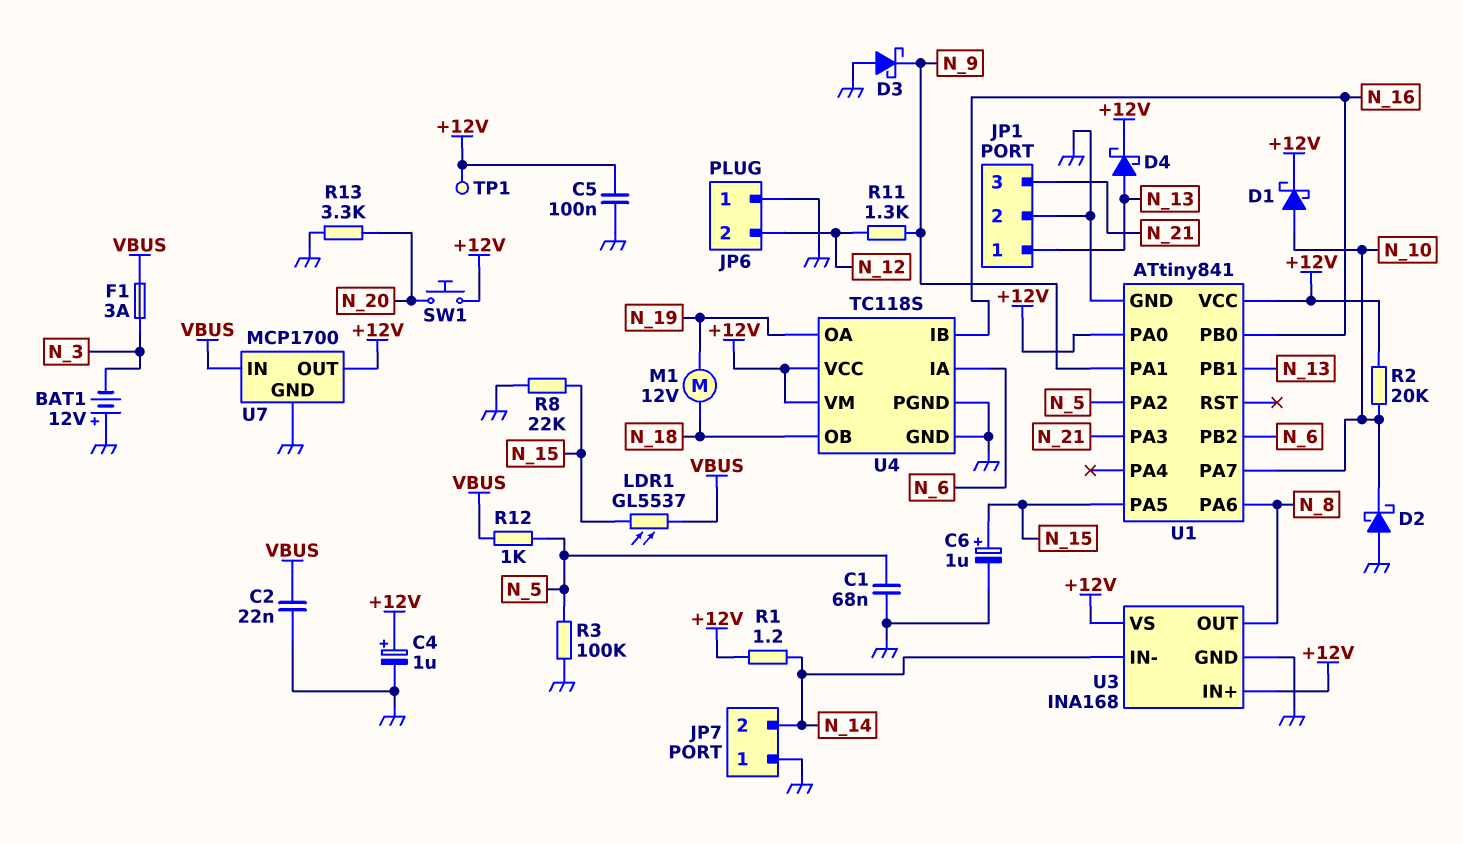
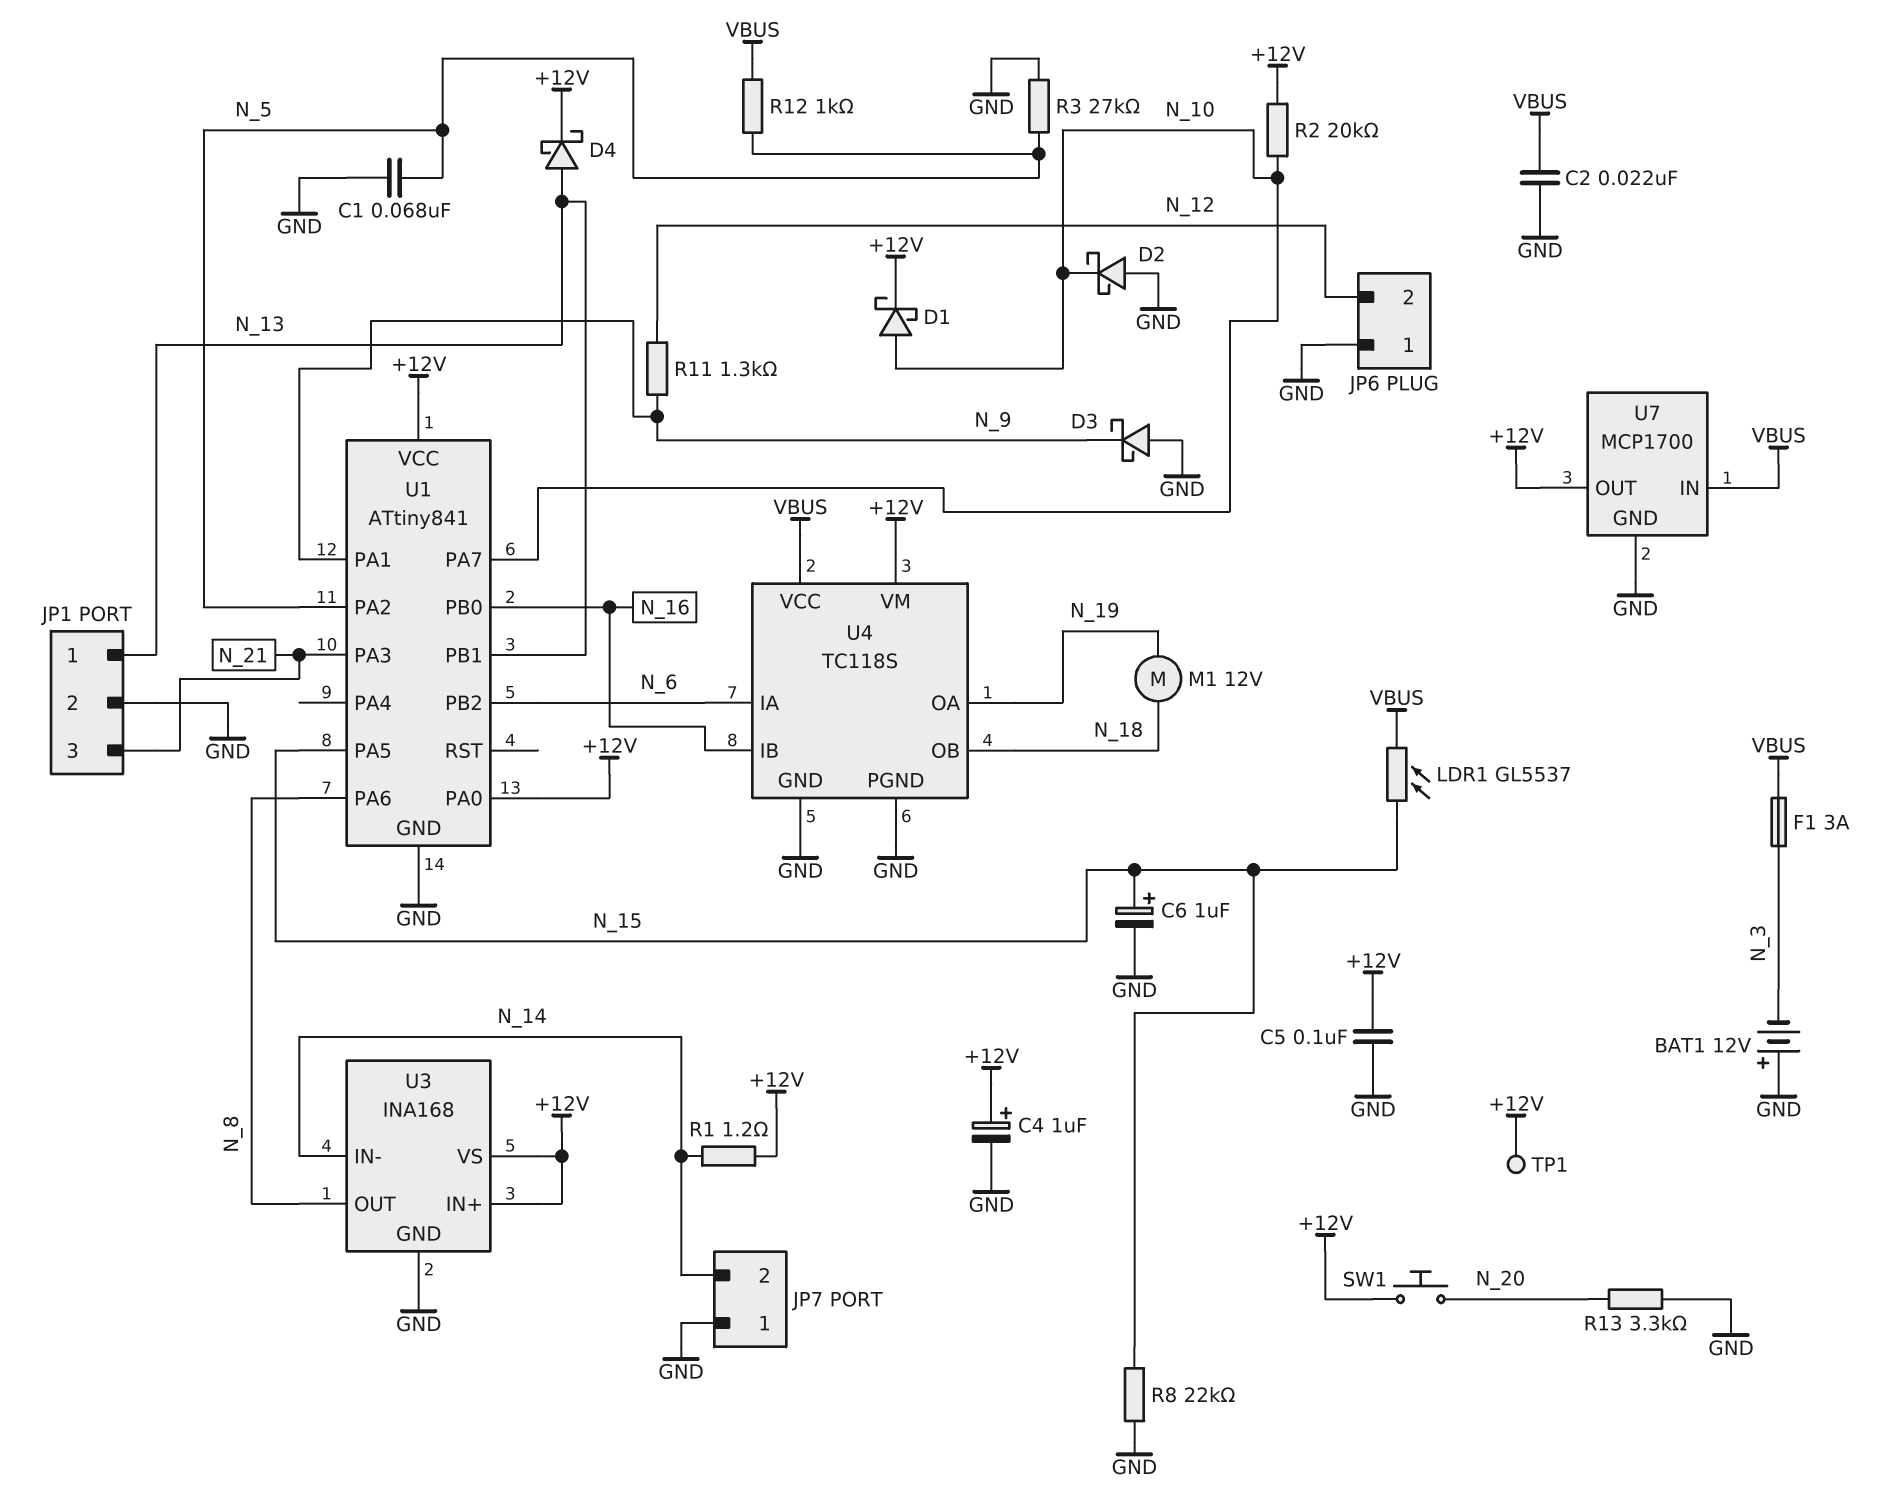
R3: 100k (GND, N_5) -> 27k (GND, N_5)
U4 pin VCC: +12V -> VBUS

